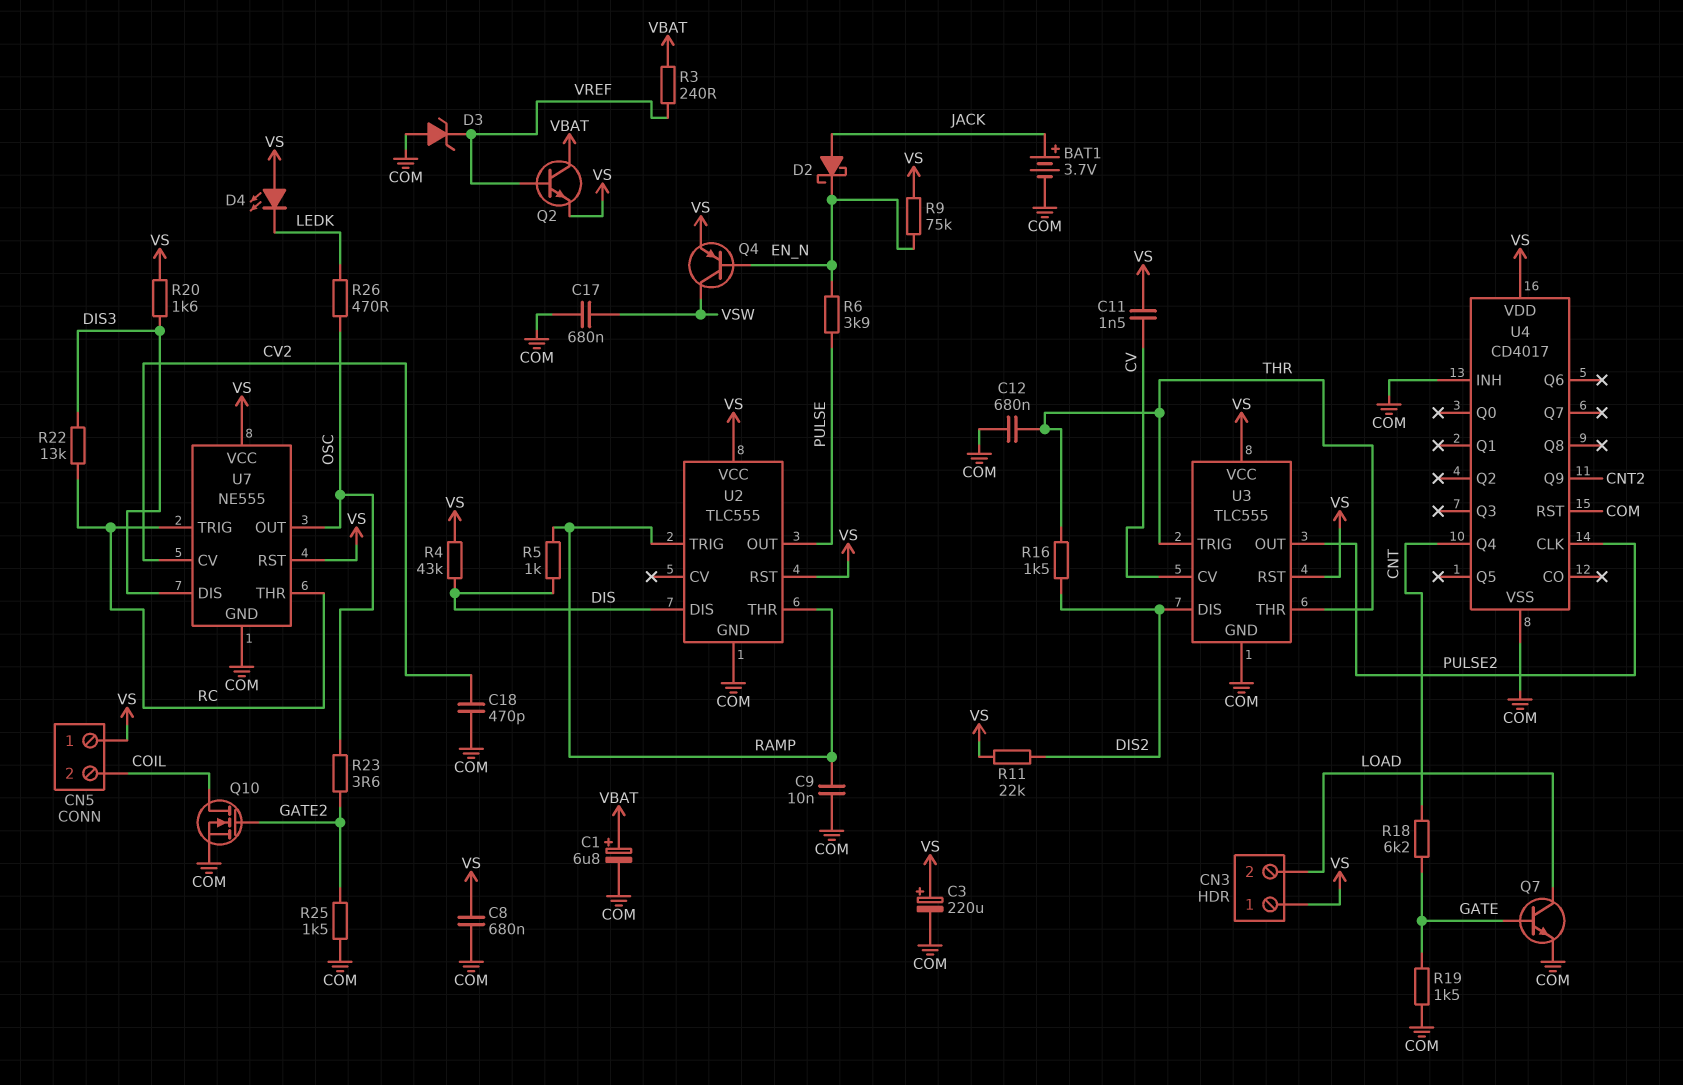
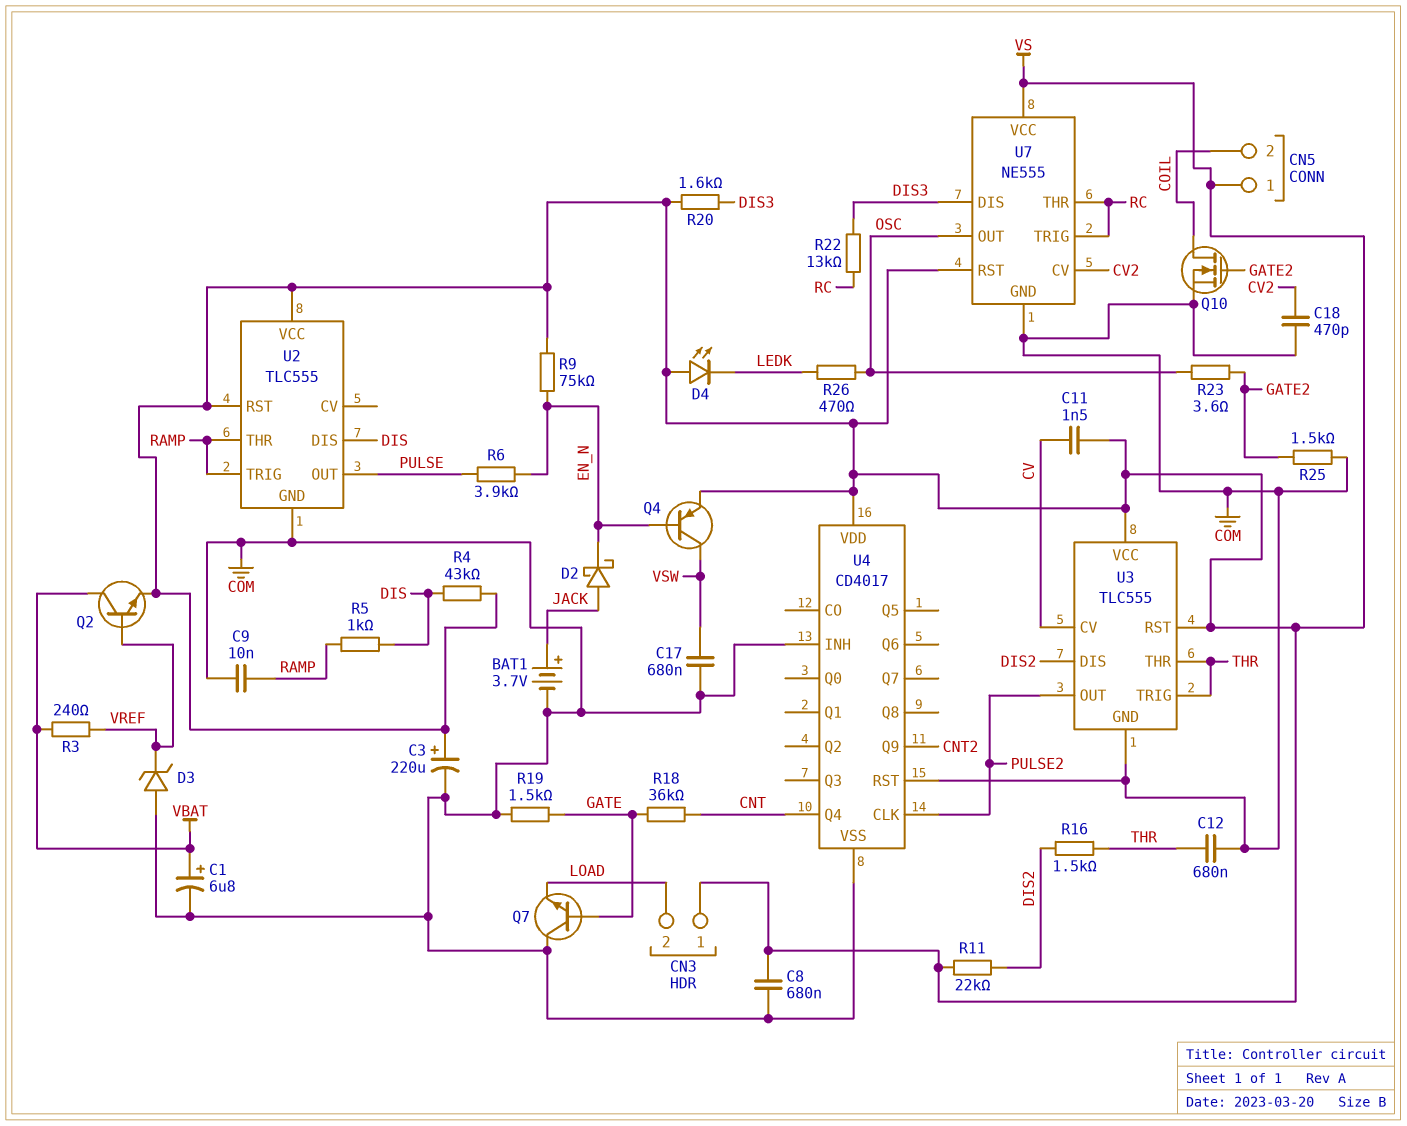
Q7: NPN (B GATE, C LOAD, E COM) -> NPN (B GATE, C COM, E LOAD)
R18: 6.2k (CNT, GATE) -> 36k (CNT, GATE)

